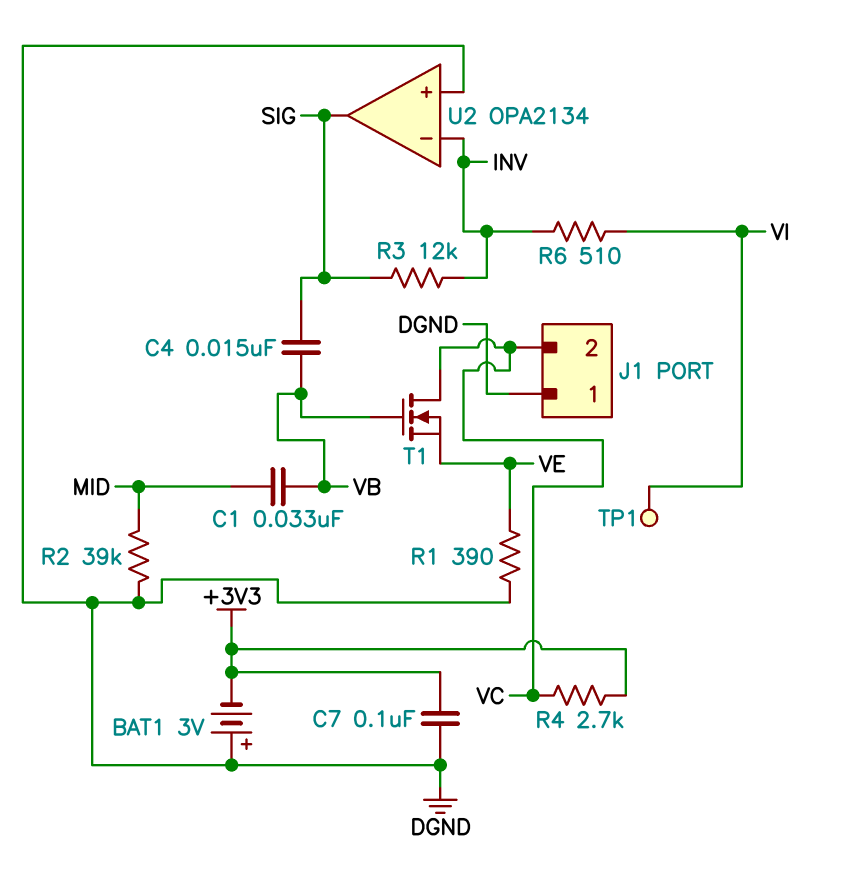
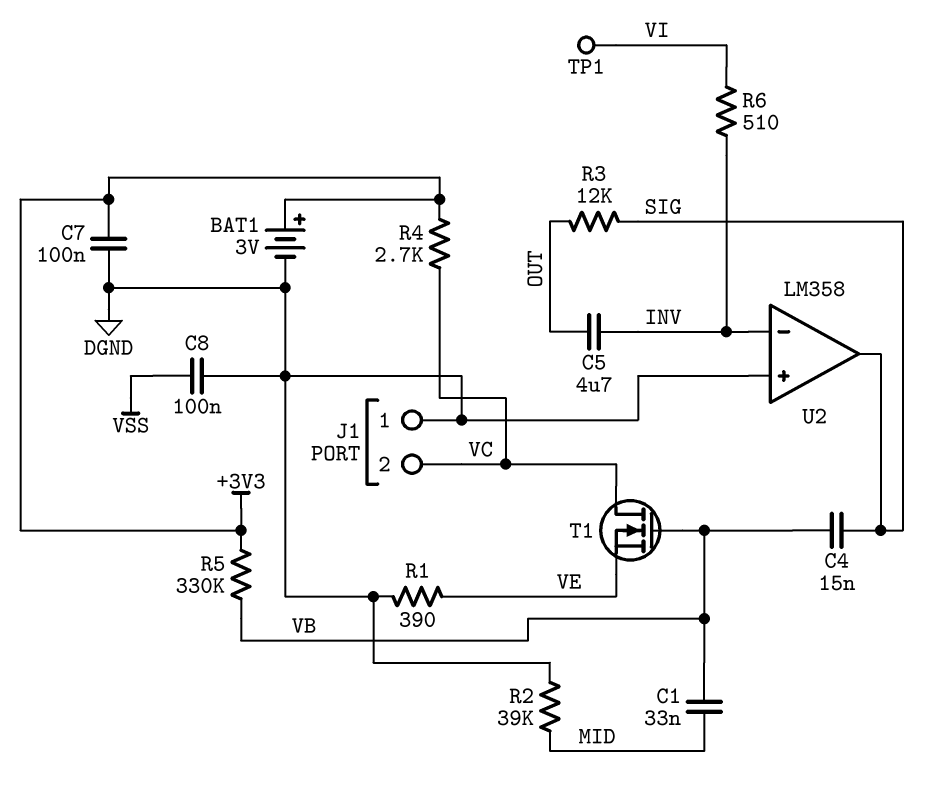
BAT1: 3V (plus DGND, minus +3V3) -> 3V (plus +3V3, minus DGND)
C5: none -> 4.7uF (INV, OUT)
C8: none -> 100nF (DGND, VSS)
R3: 12k (INV, SIG) -> 12k (OUT, SIG)
R5: none -> 330k (+3V3, VB)
U2: OPA2134 -> LM358

